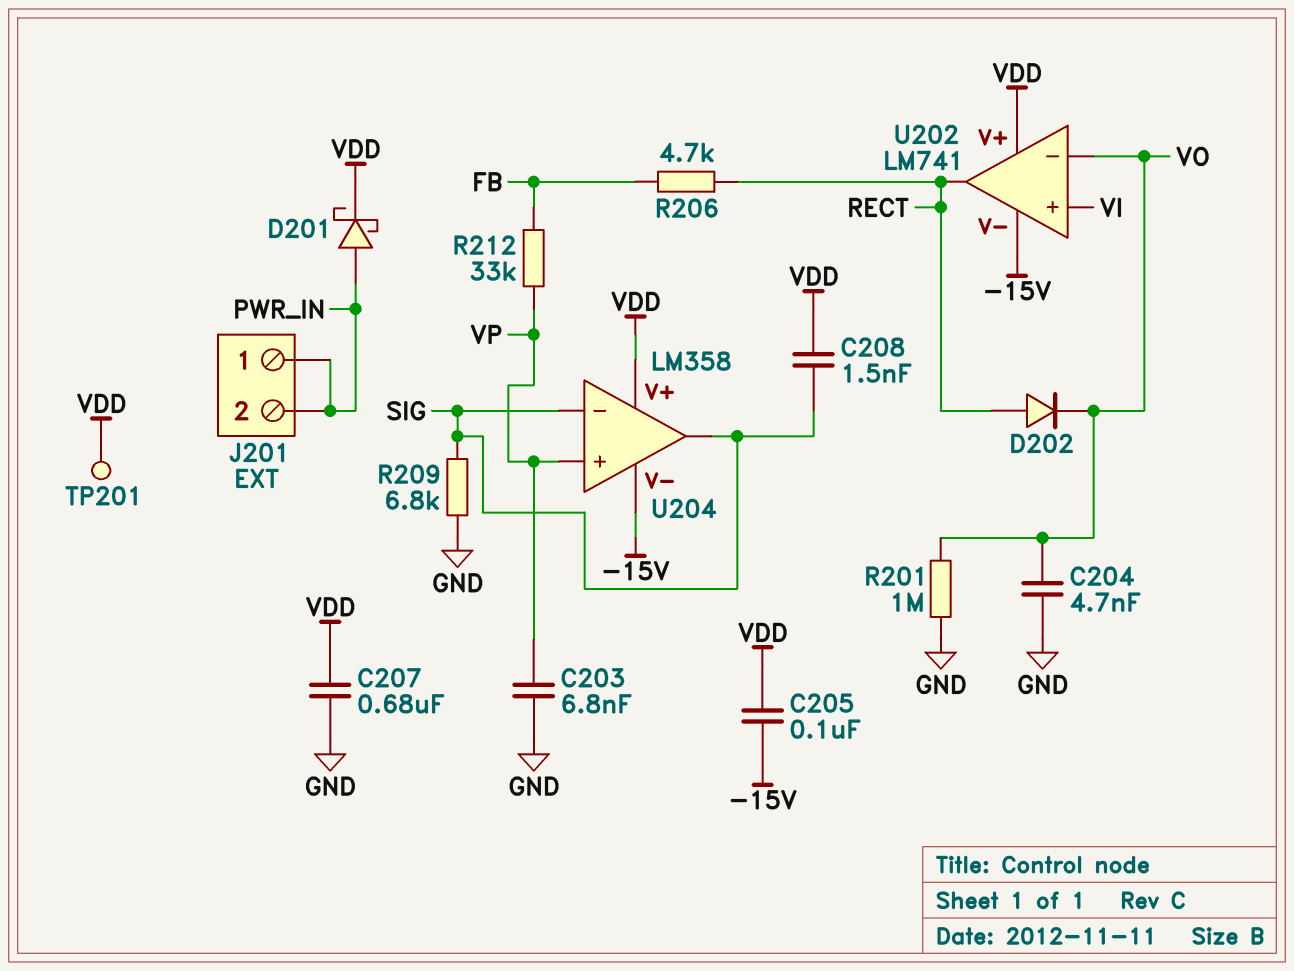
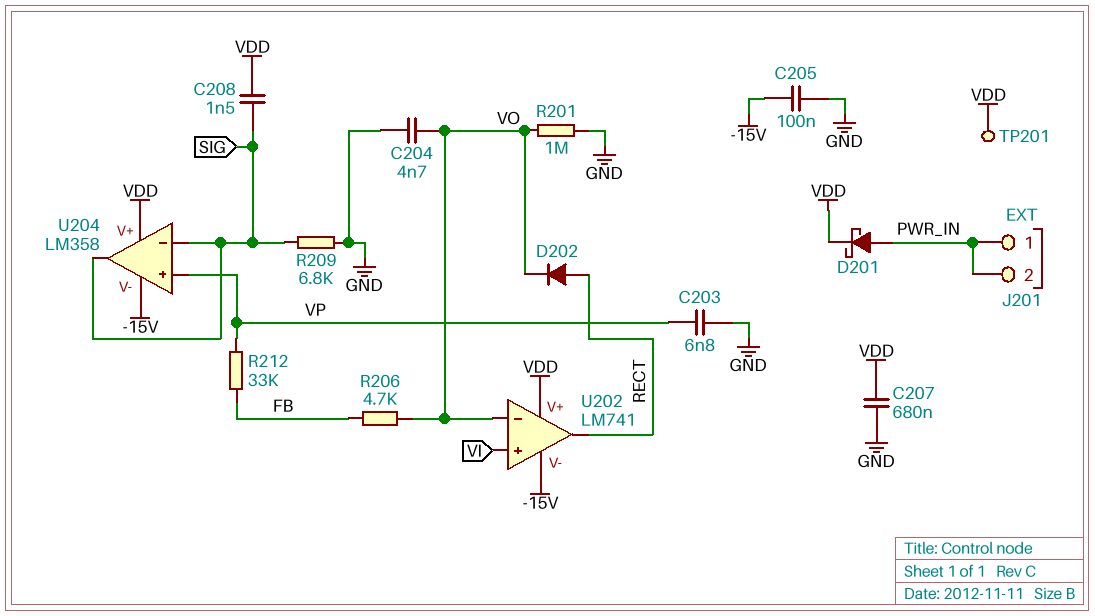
C205: 100nF (-15V, VDD) -> 100nF (-15V, GND)
R206: 4.7k (FB, RECT) -> 4.7k (FB, VO)

